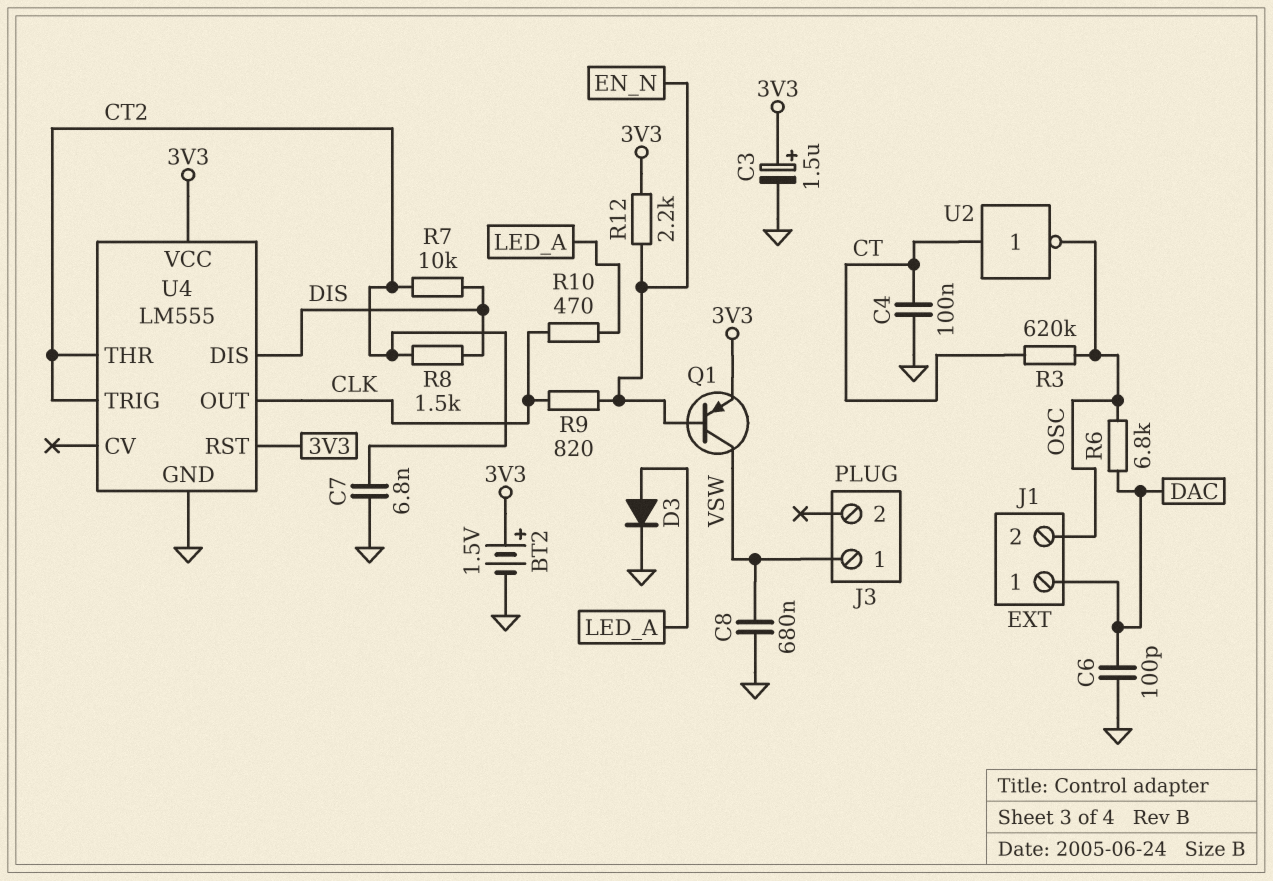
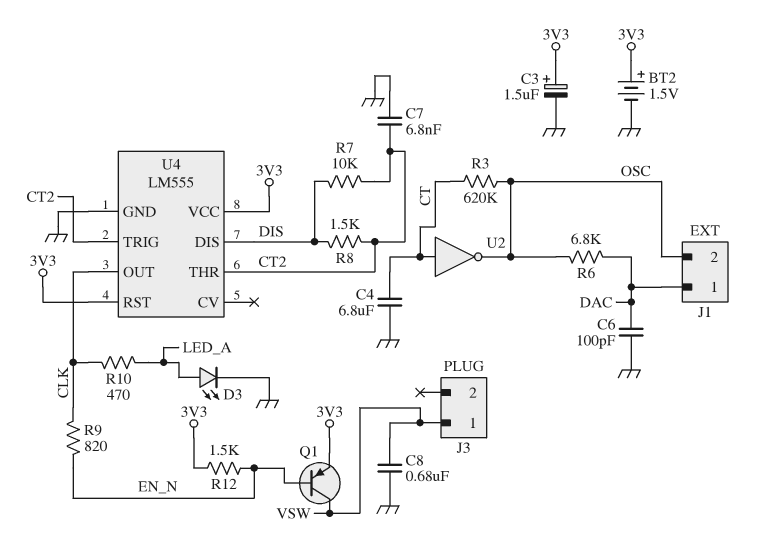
C4: 100nF (CT, GND) -> 6.8uF (CT, GND)
D3: diode (A LED_A, K GND) -> LED (A LED_A, K GND)
R12: 2.2k (3V3, EN_N) -> 1.5k (3V3, EN_N)

